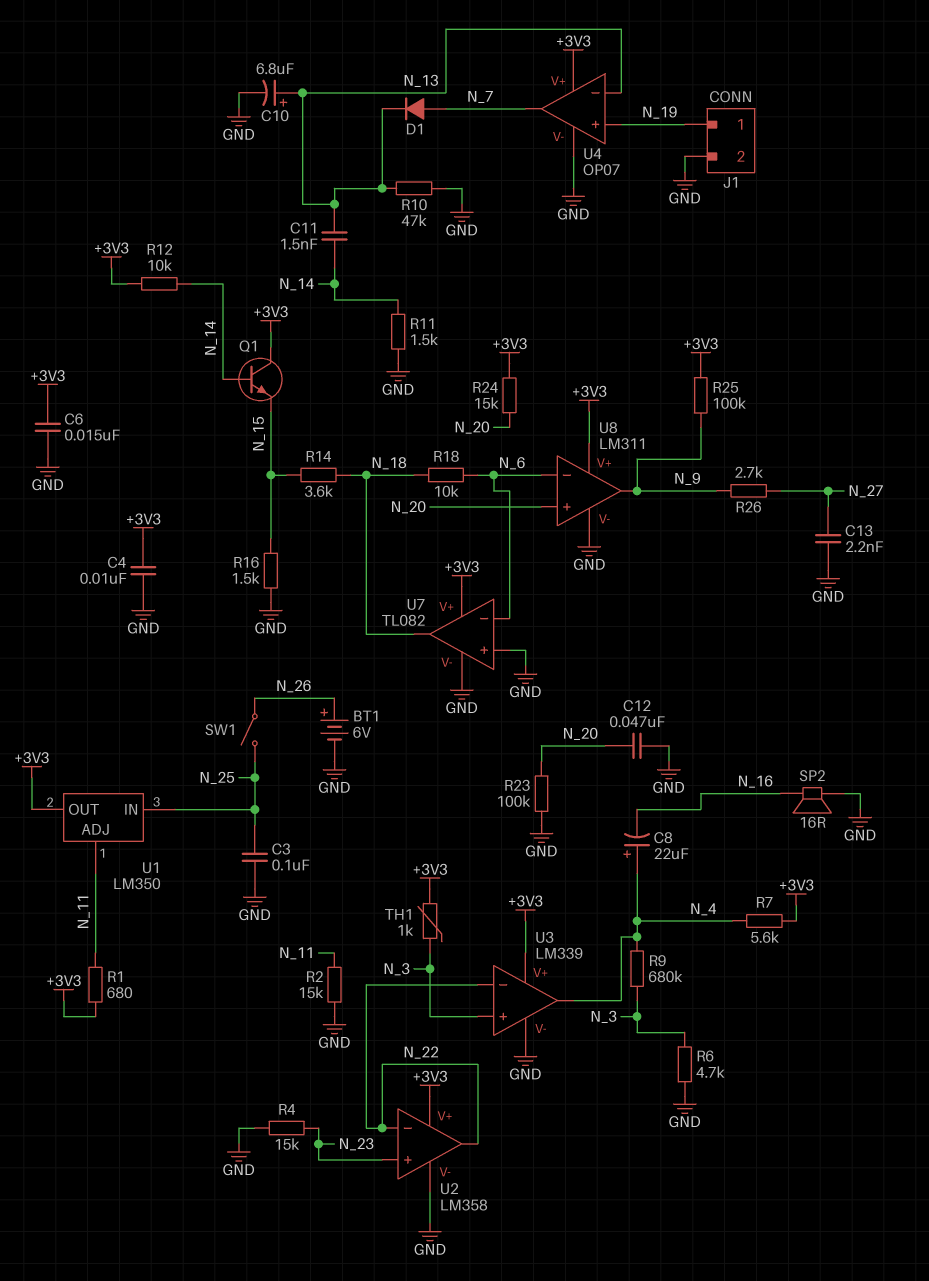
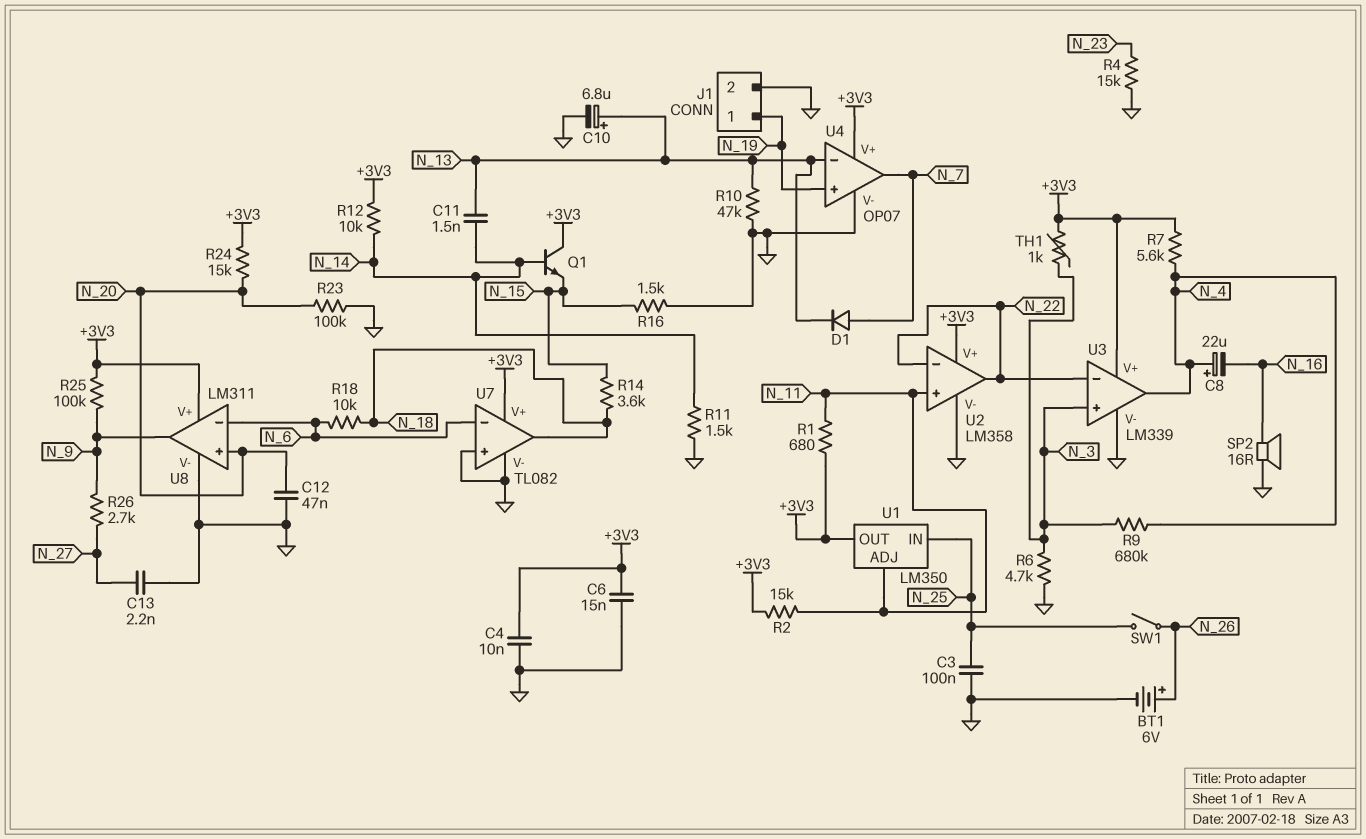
R2: 15k (GND, N_11) -> 15k (+3V3, N_11)
U2 pin in+: N_23 -> N_11

